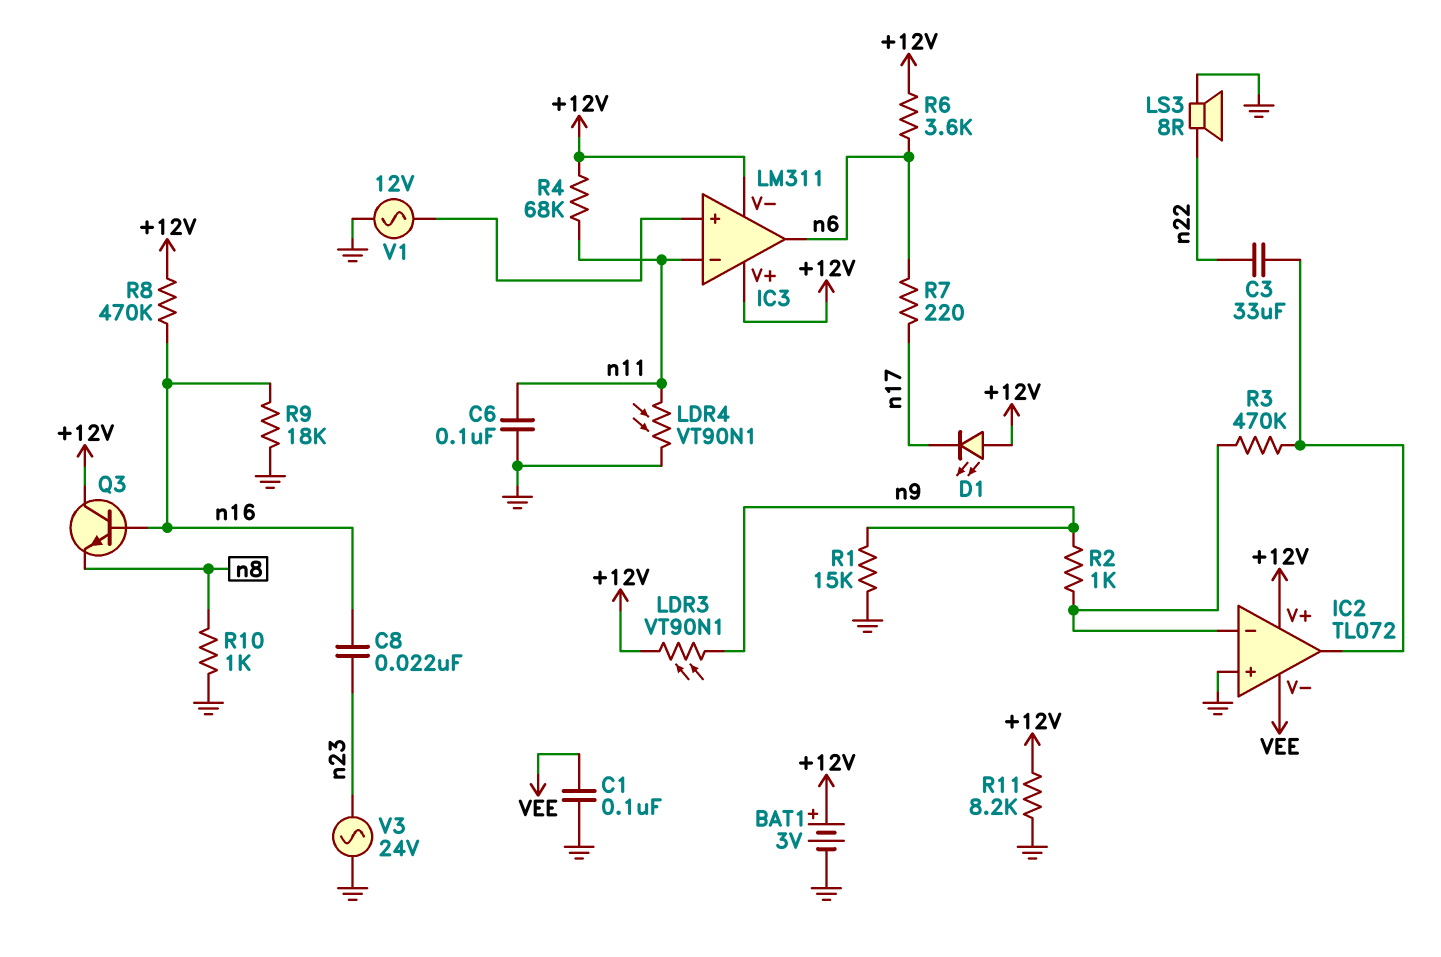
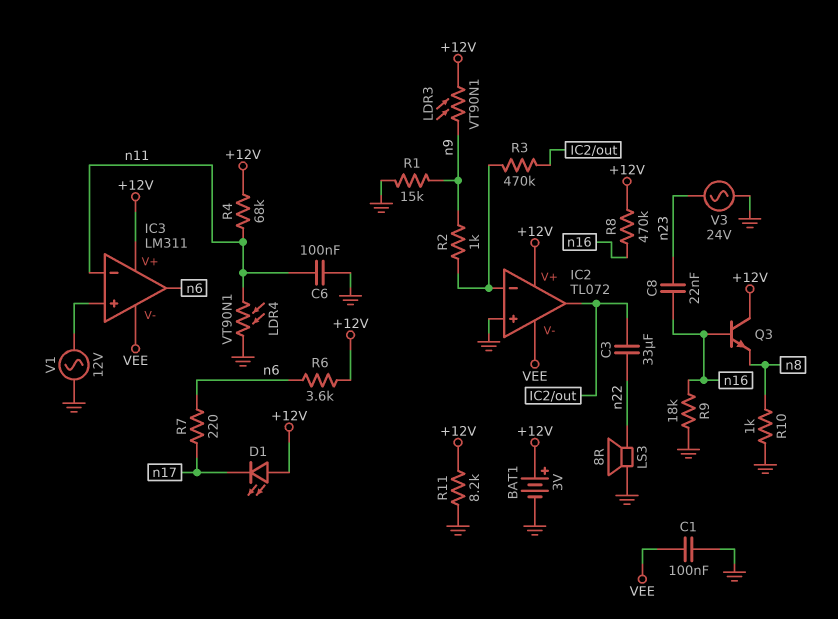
IC3 pin V-: +12V -> VEE

